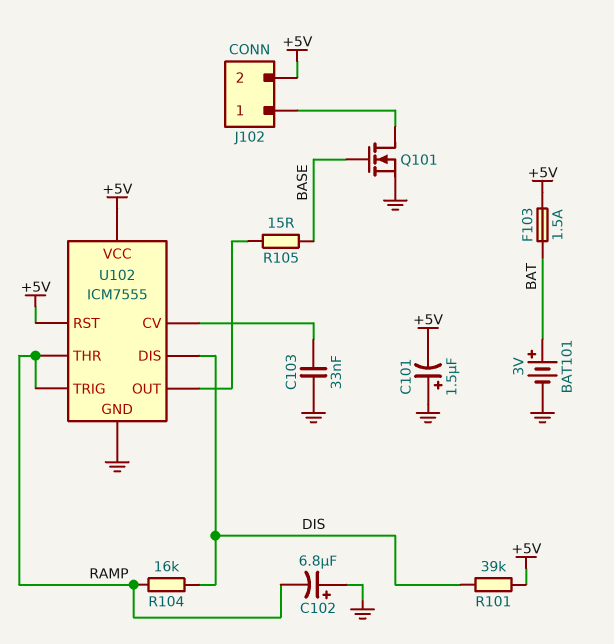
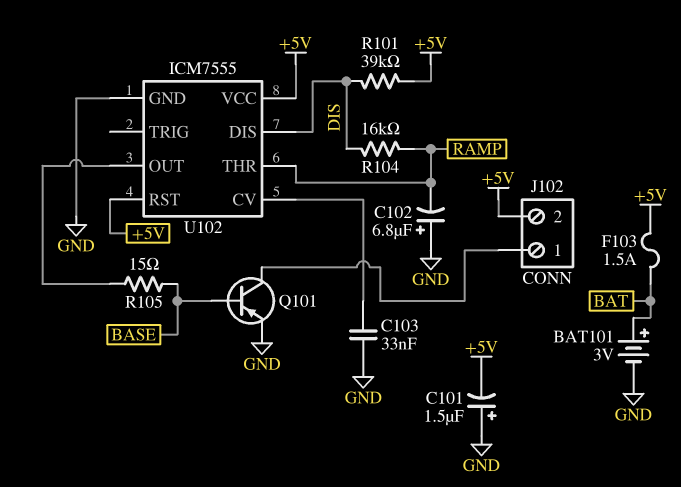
Q101: NMOS (G BASE, D J102/1, S GND) -> PNP (B BASE, C J102/1, E GND)
U102 pin TRIG: RAMP -> none

